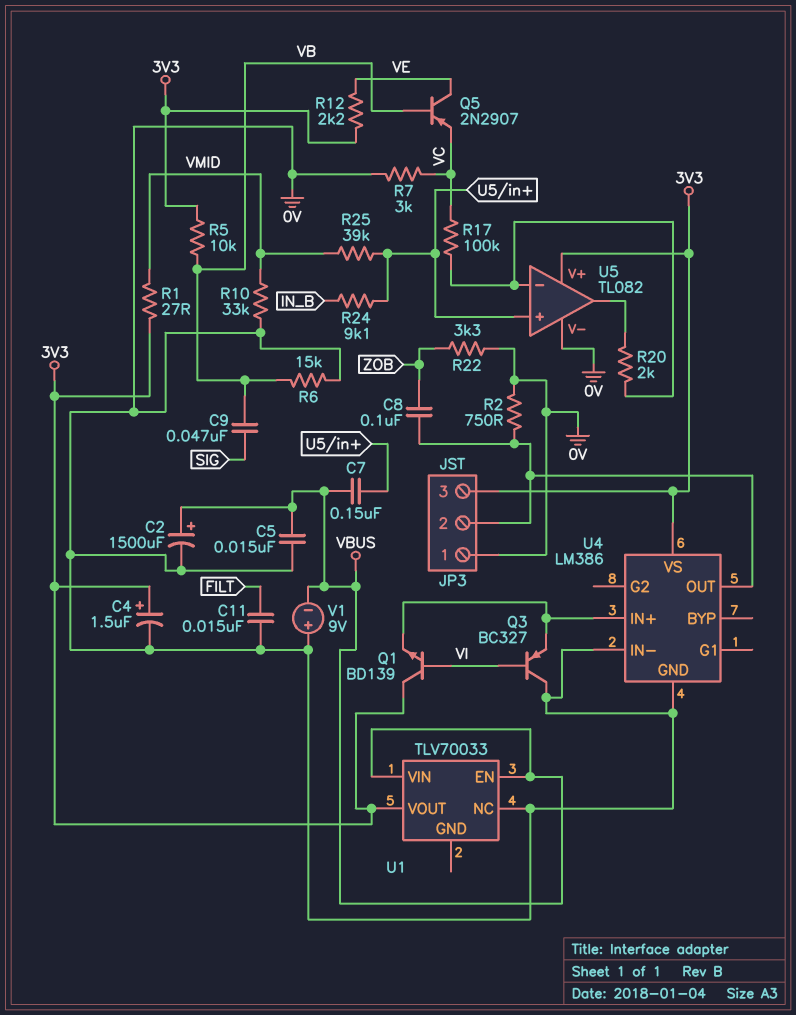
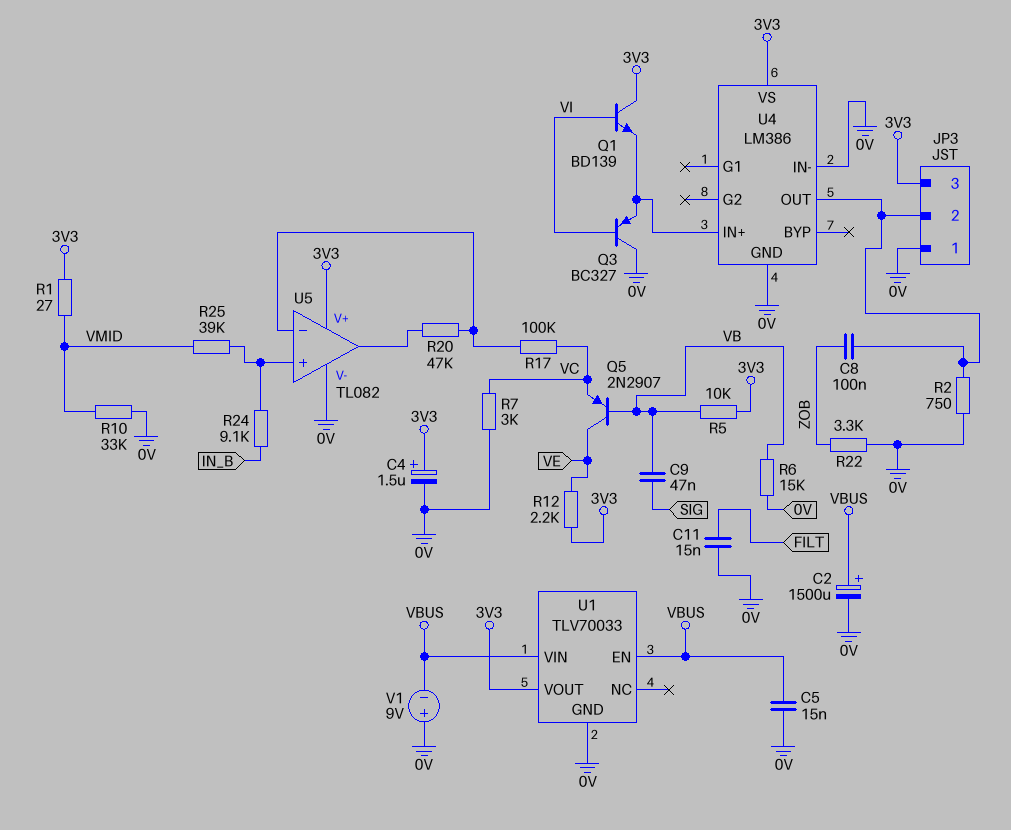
C7: 150nF (U5/in+, VBUS) -> none
R20: 2k (U5/in-, U5/out) -> 47k (U5/in-, U5/out)
U1 pin GND: none -> 0V
U1 pin NC: 0V -> none

